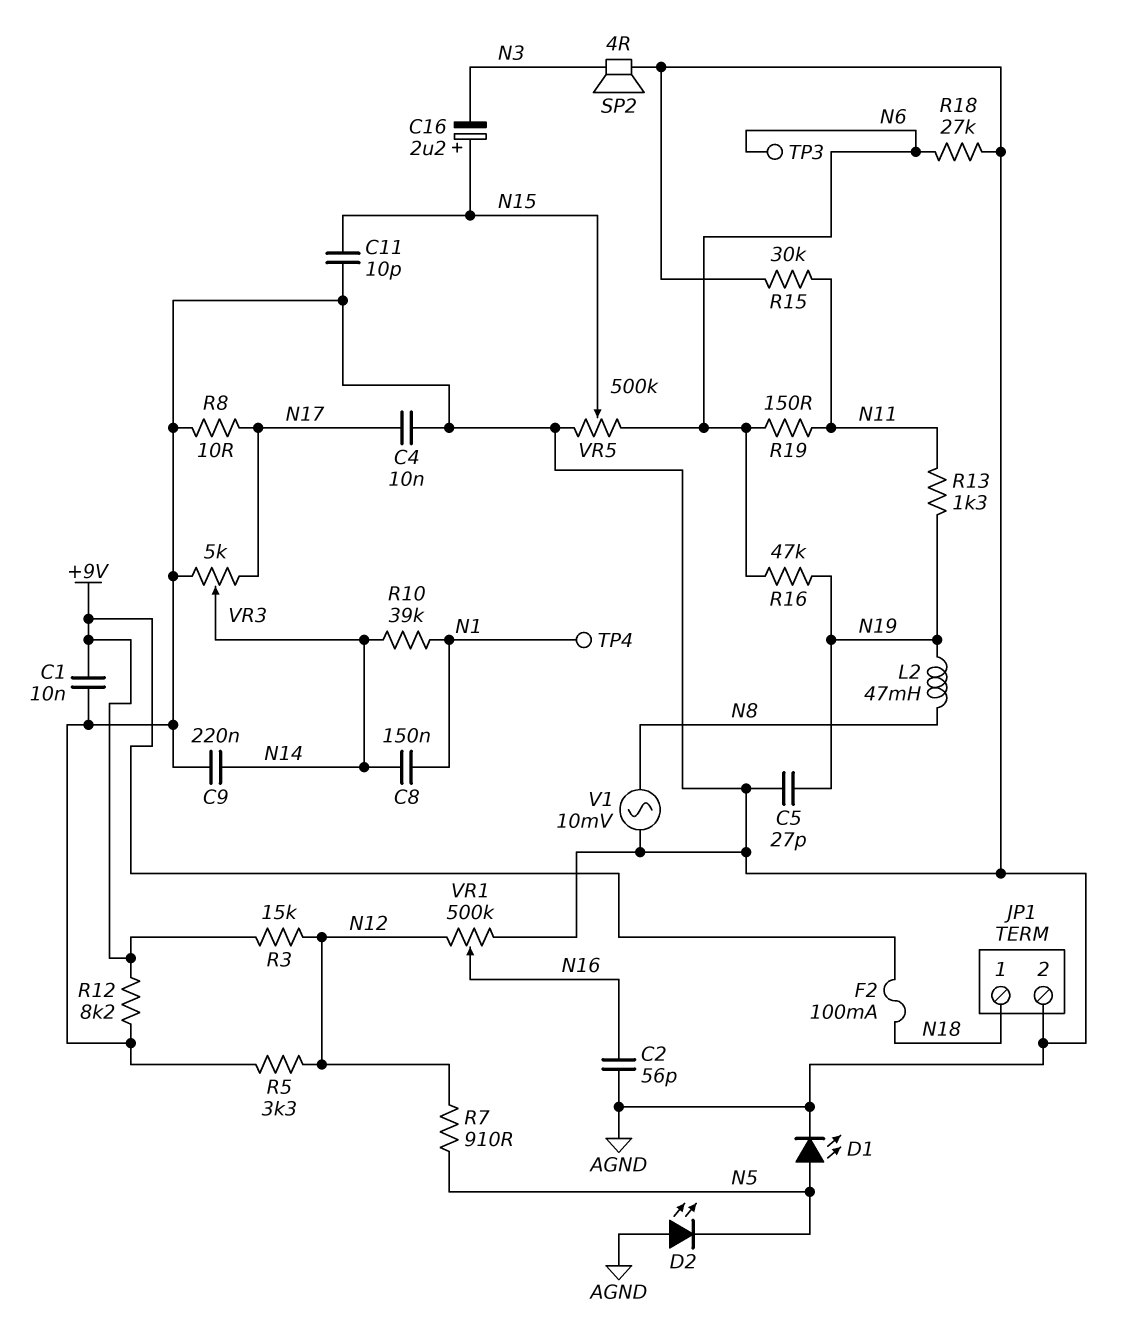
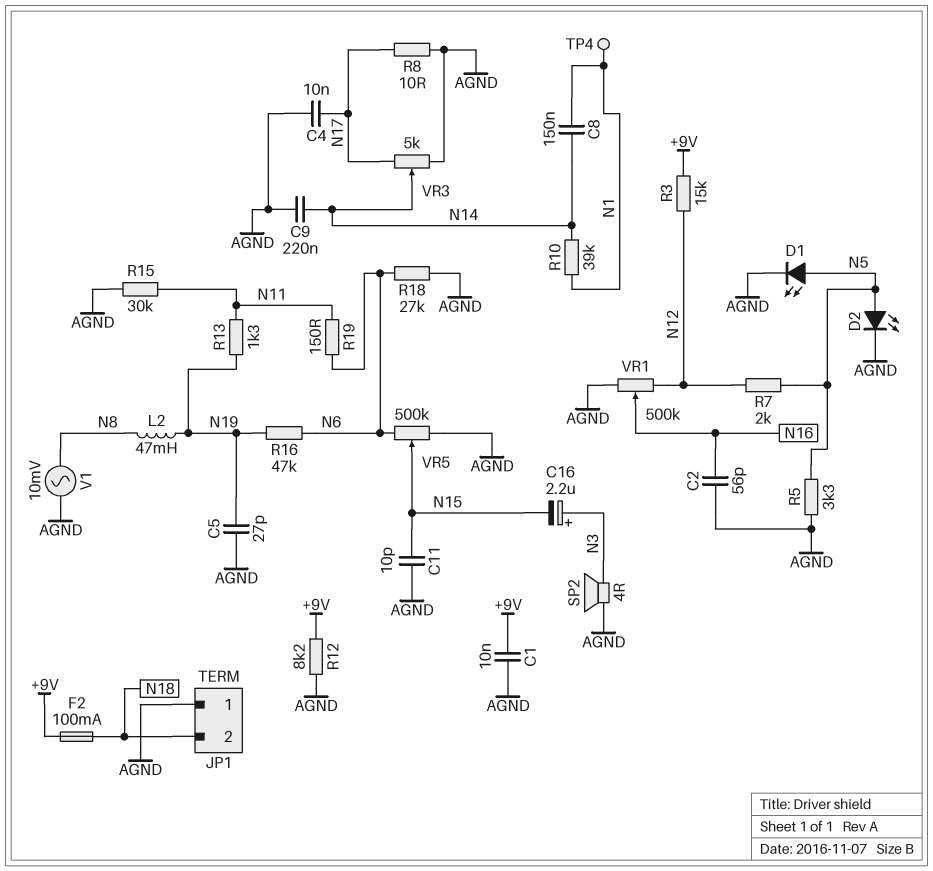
C16: 2.2uF (plus N15, minus N3) -> 2.2uF (plus N3, minus N15)
D2: LED (A AGND, K N5) -> LED (A N5, K AGND)
JP1 pin 1: N18 -> AGND
JP1 pin 2: AGND -> N18
R5: 3.3k (AGND, N12) -> 3.3k (AGND, N5)
R7: 910 (N5, N12) -> 2k (N5, N12)
TP3: test point (N6) -> none

